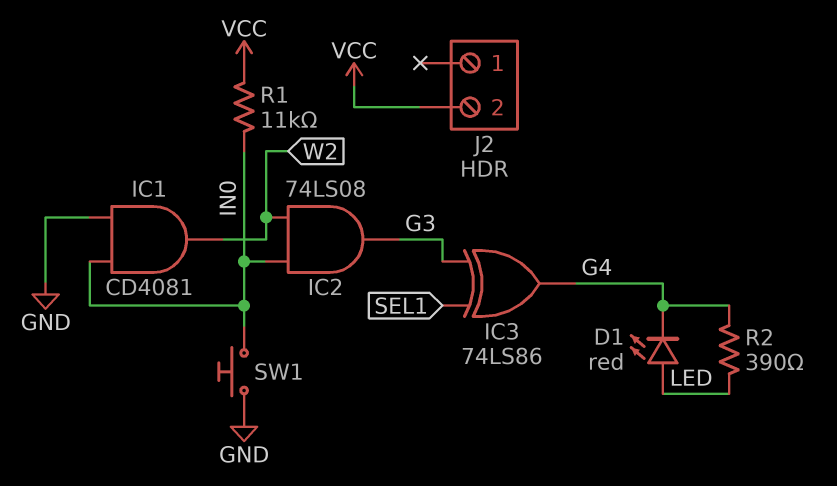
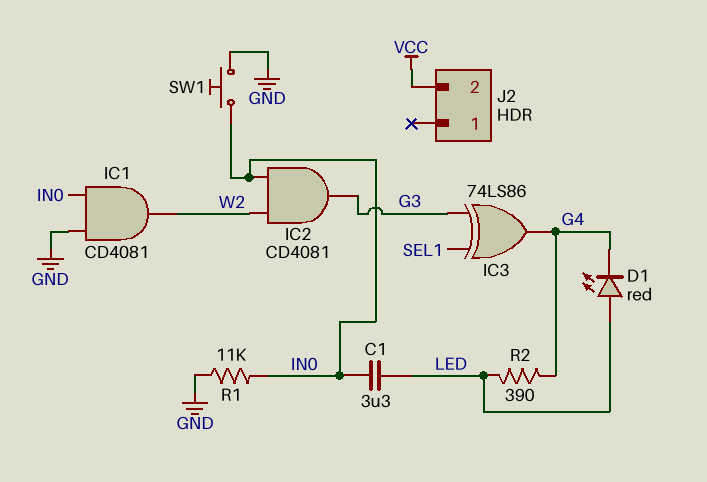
C1: none -> 3.3uF (IN0, LED)
IC2: AND 74LS08 (in IN0, in W2, out G3) -> AND CD4081 (in IN0, in W2, out G3)
R1: 11k (IN0, VCC) -> 11k (GND, IN0)

